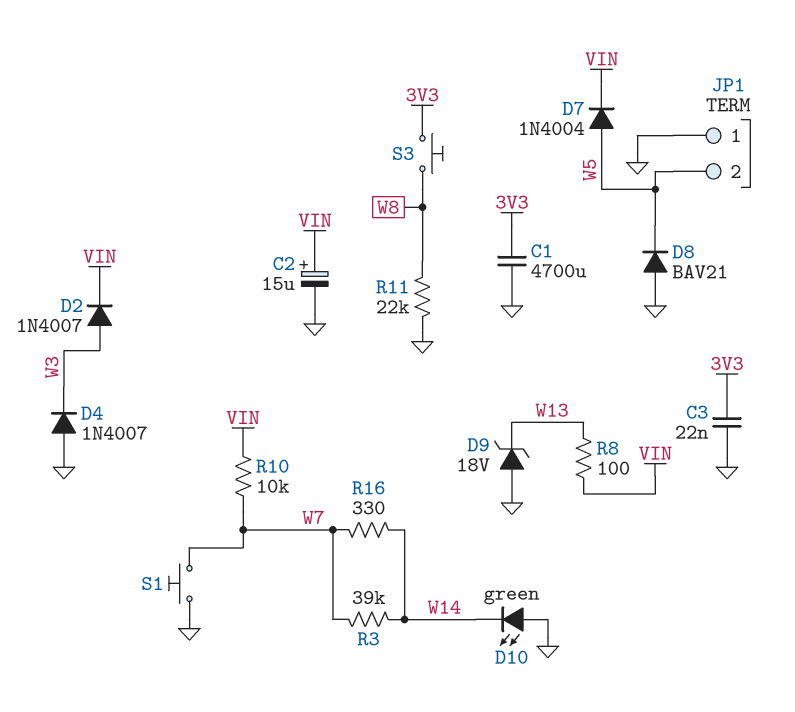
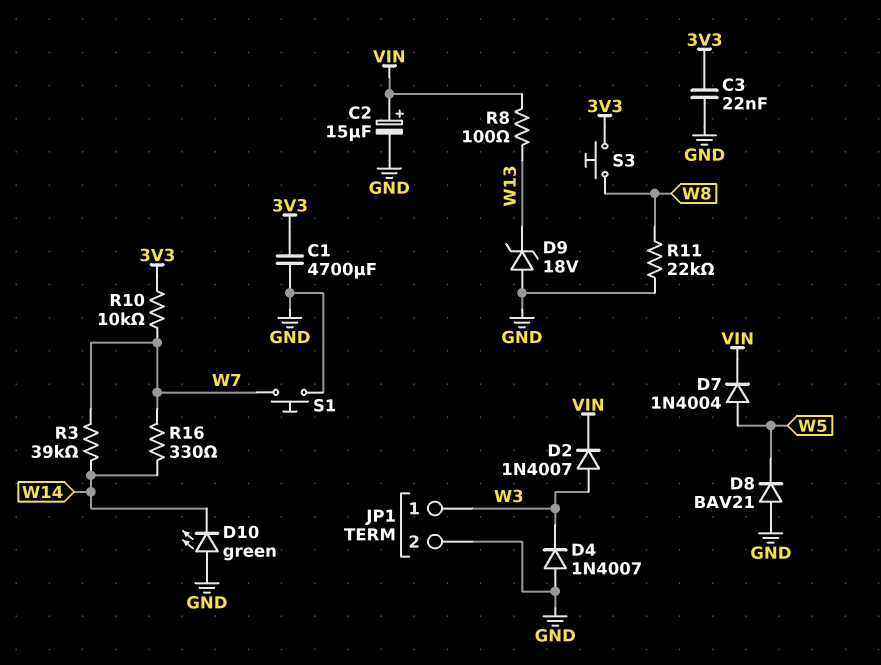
JP1 pin 1: GND -> W3
JP1 pin 2: W5 -> GND
R10: 10k (VIN, W7) -> 10k (3V3, W7)

